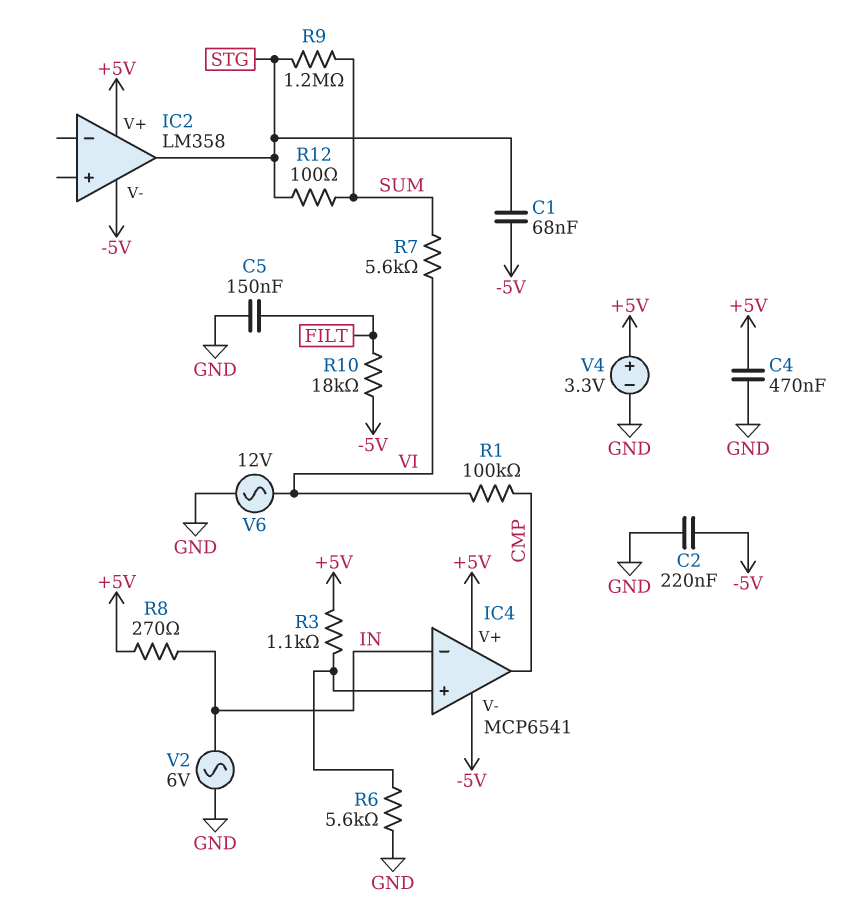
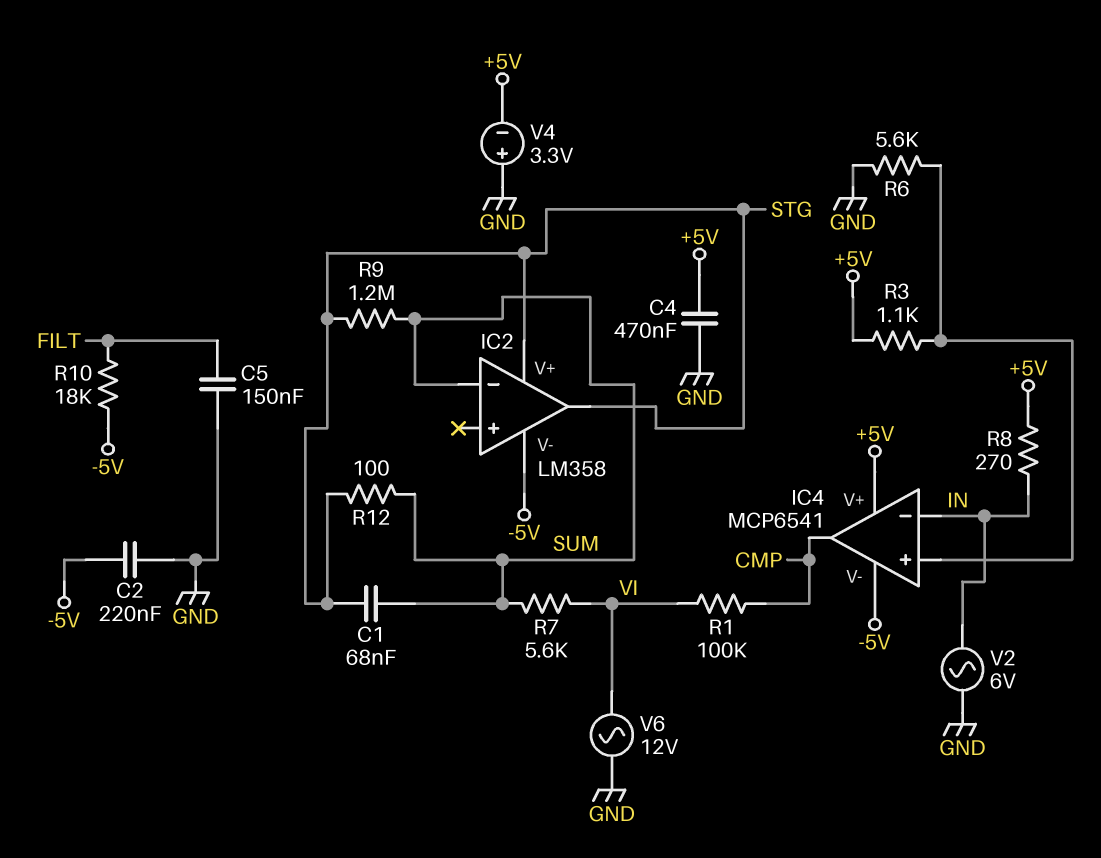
C1: 68nF (-5V, STG) -> 68nF (STG, SUM)
IC2 pin V+: +5V -> STG
IC2 pin in-: none -> SUM
V4: 3.3V (plus +5V, minus GND) -> 3.3V (plus GND, minus +5V)

